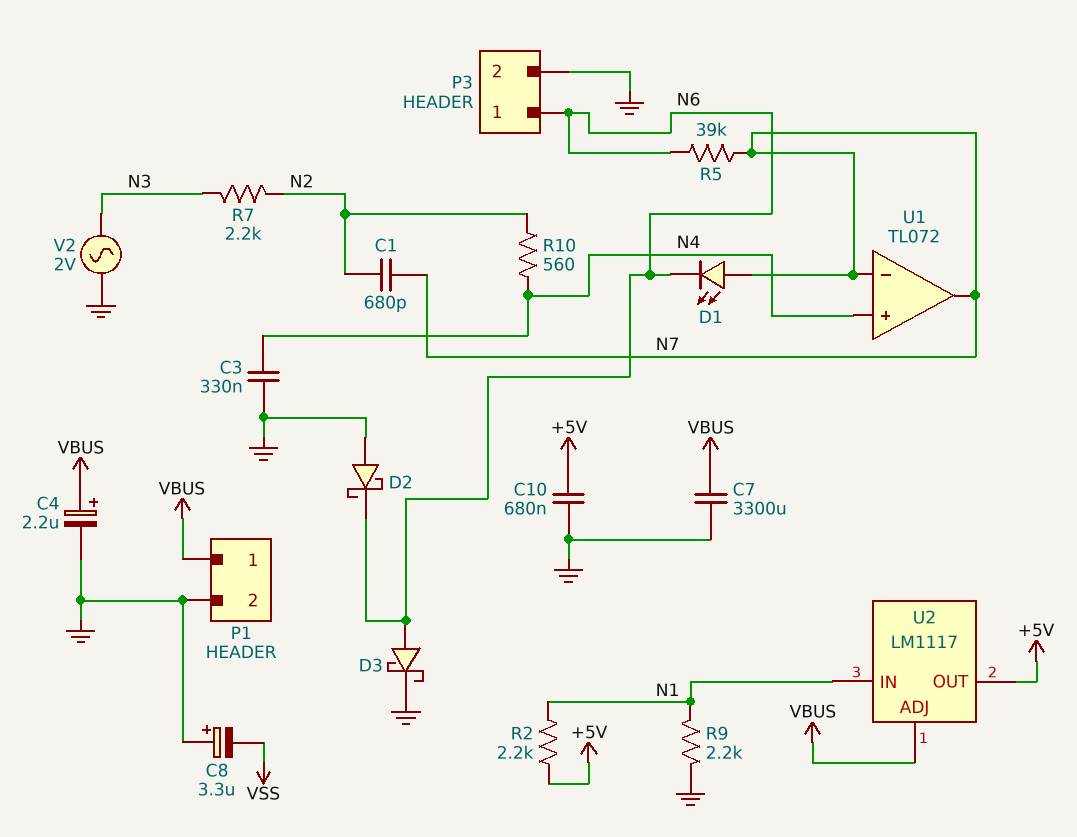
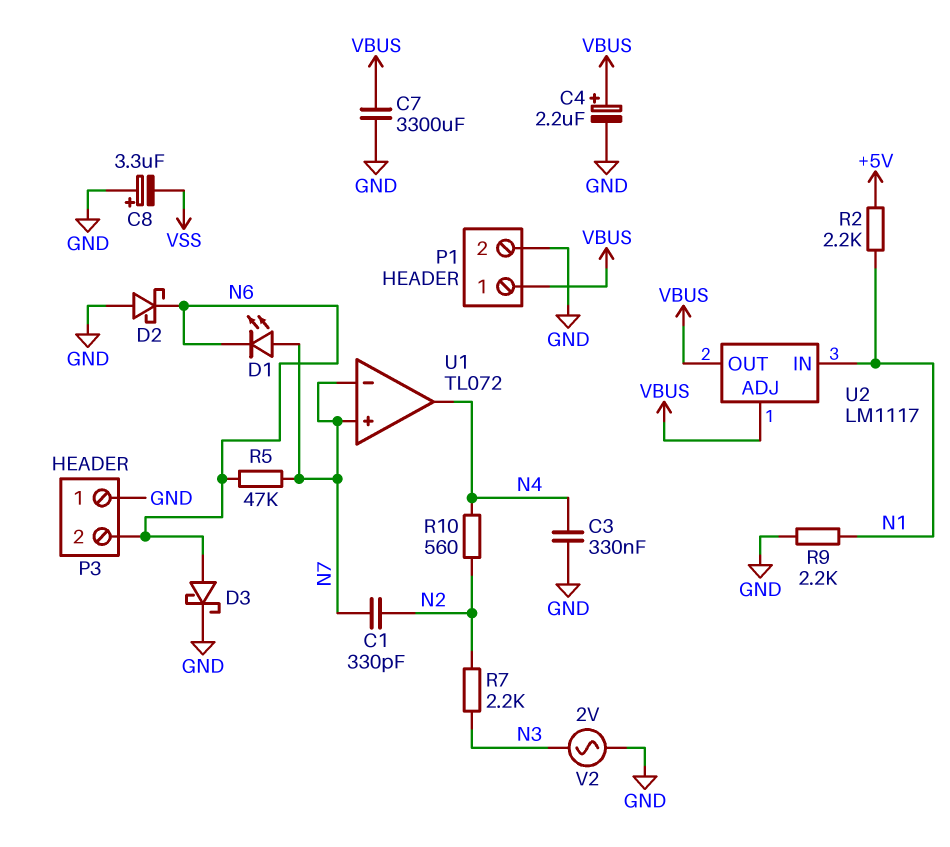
C1: 680pF (N2, N7) -> 330pF (N2, N7)
C10: 680nF (+5V, GND) -> none
P3 pin 1: N6 -> GND
P3 pin 2: GND -> N6
R5: 39k (N6, N7) -> 47k (N6, N7)
U1 pin in+: N4 -> N7
U1 pin out: N7 -> N4
U2 pin OUT: +5V -> VBUS

